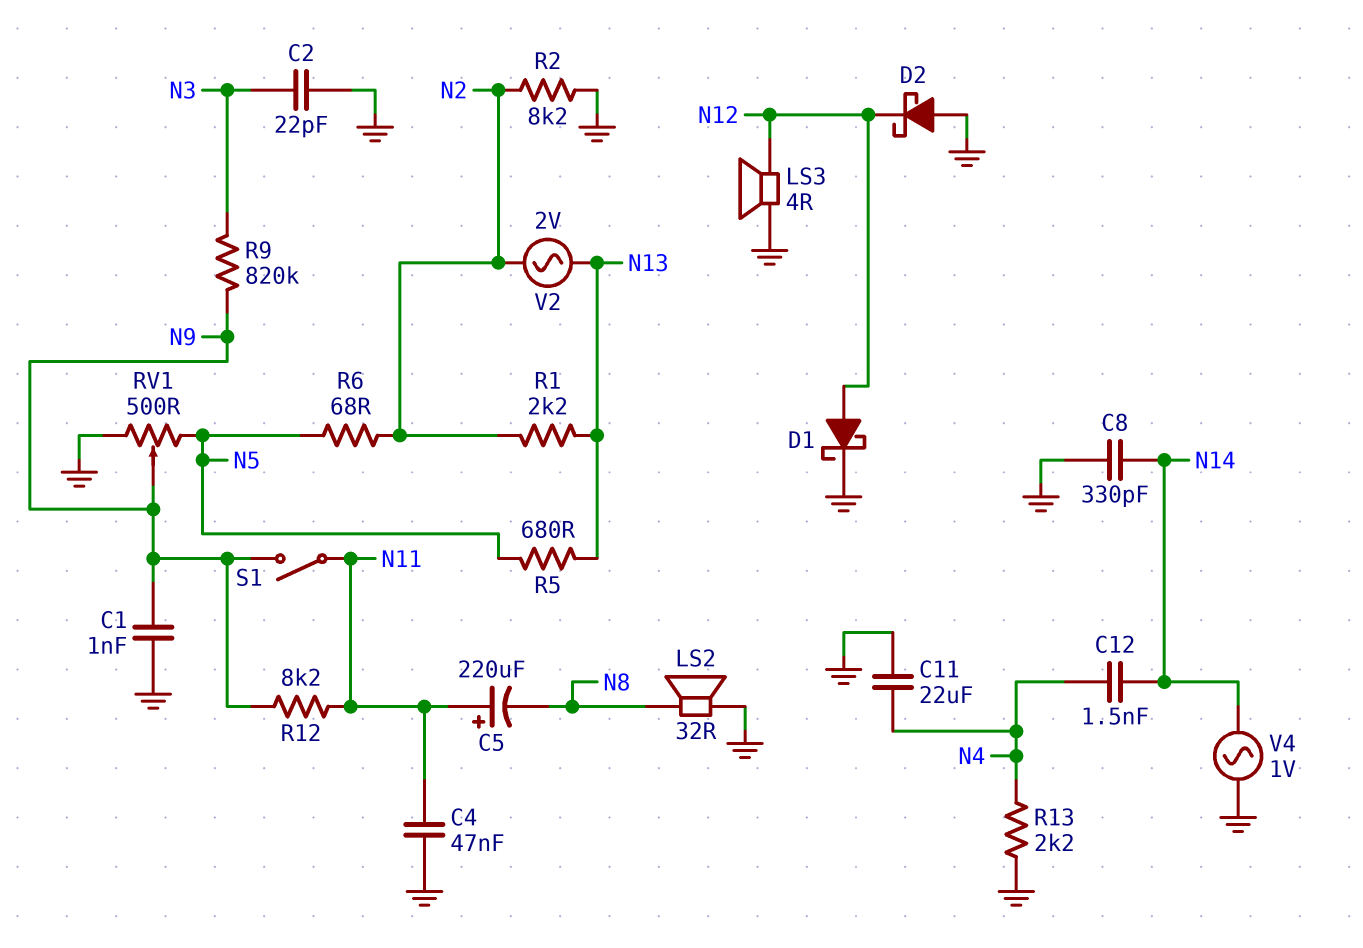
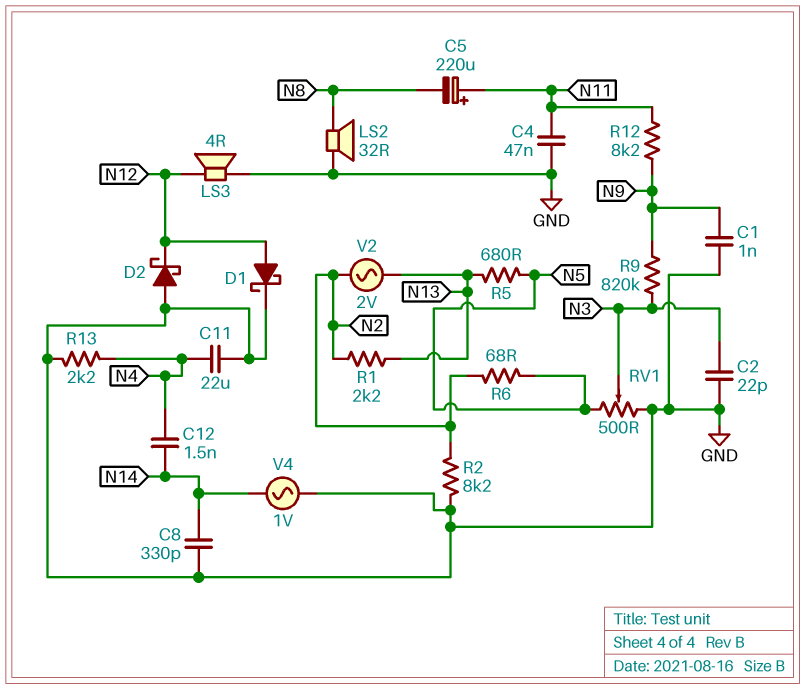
RV1: 500 (GND, N5, wiper N9) -> 500 (GND, N5, wiper N3)
S1: switch (N9, N11) -> none

